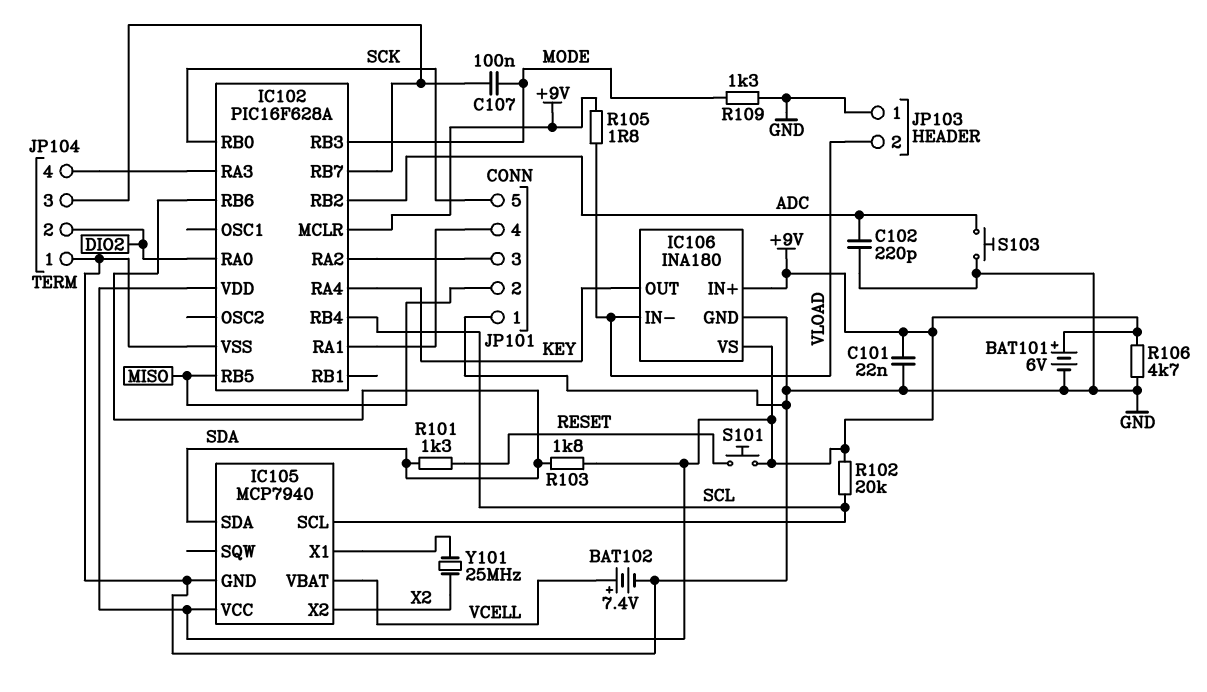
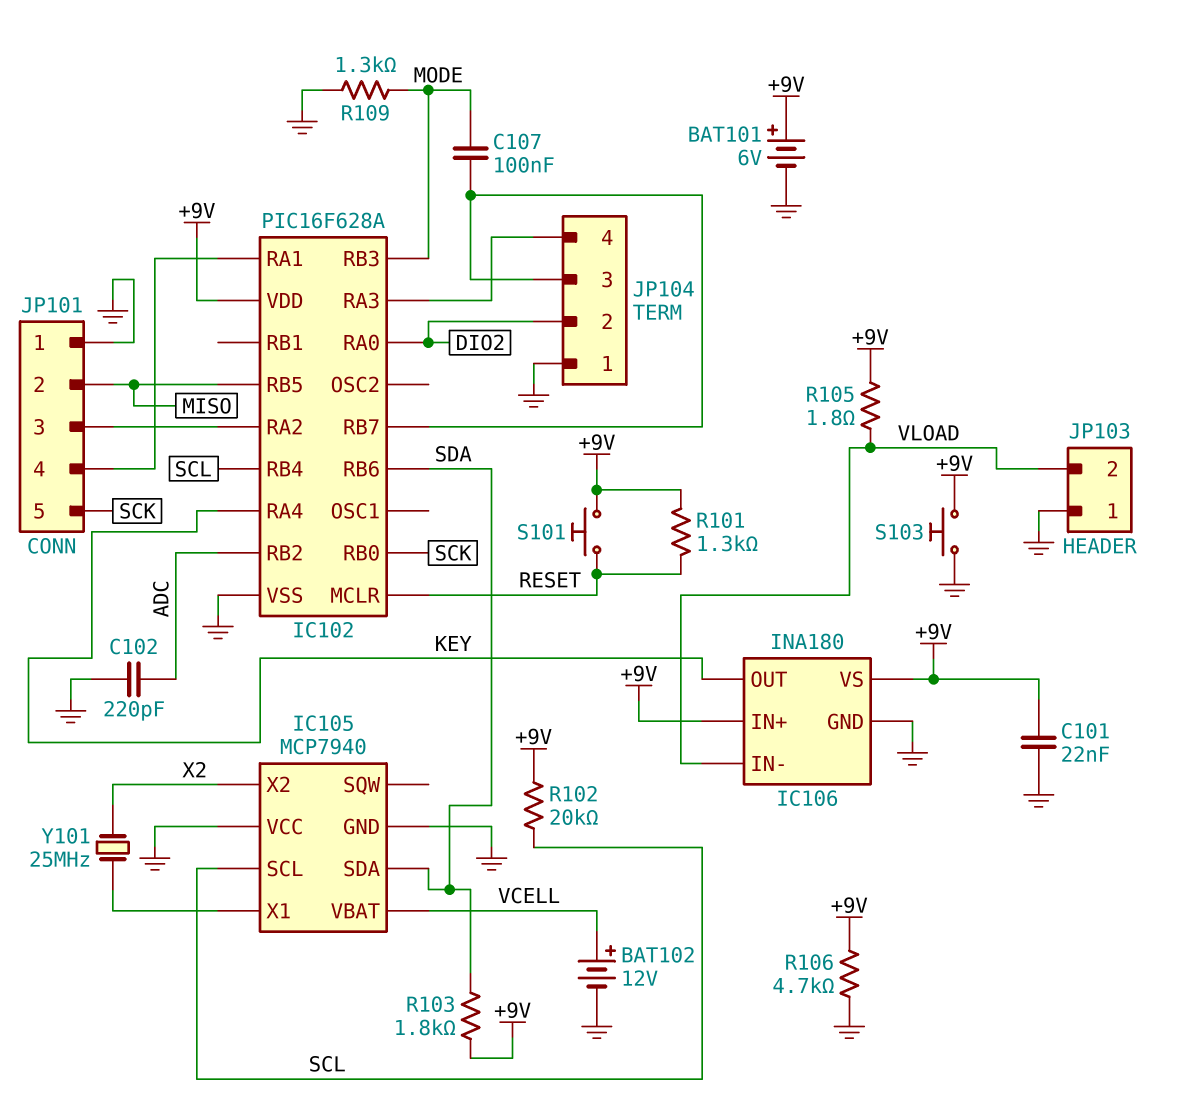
BAT102: 7.4V (plus VCELL, minus GND) -> 12V (plus VCELL, minus GND)
IC102 pin MCLR: +9V -> RESET
IC105 pin VCC: +9V -> GND
R101: 1.3k (RESET, SDA) -> 1.3k (+9V, RESET)
S103: button (ADC, GND) -> button (+9V, GND)

